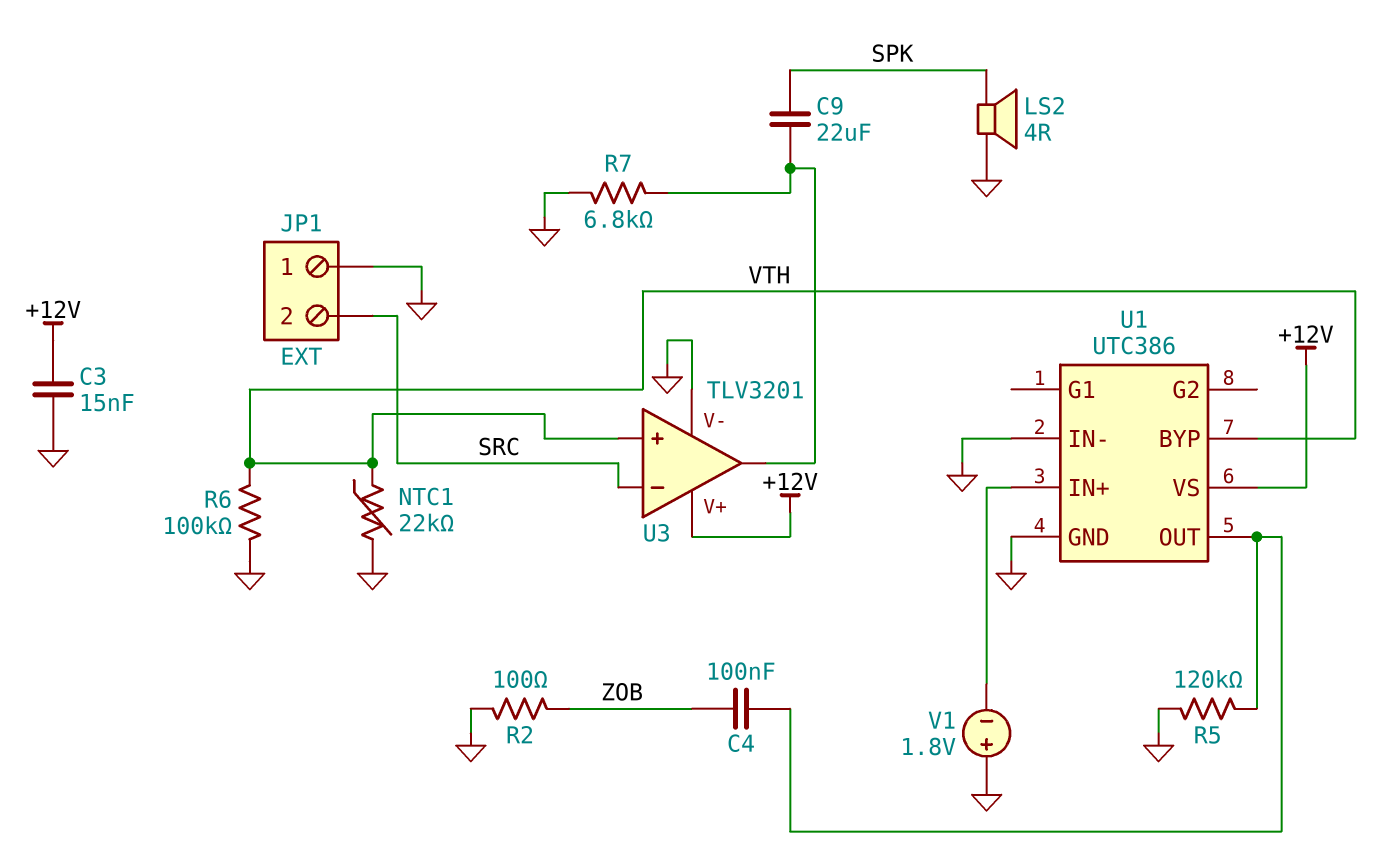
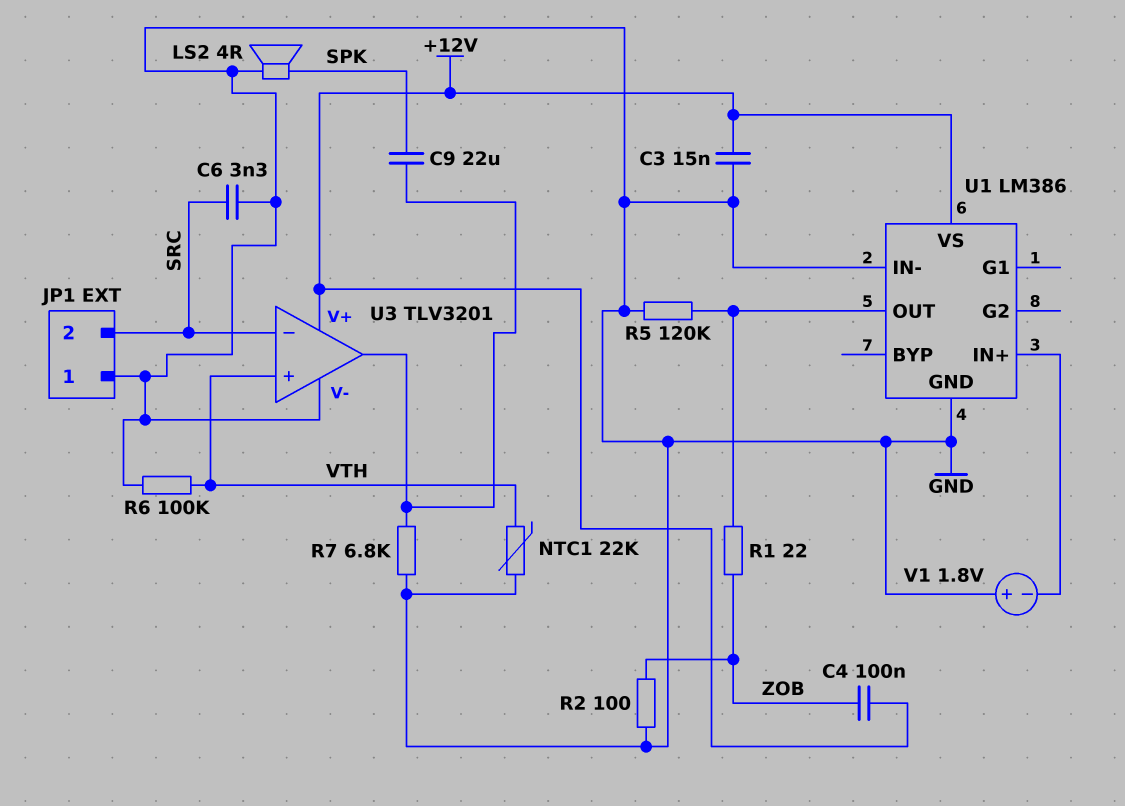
C4: 100nF (U1/OUT, ZOB) -> 100nF (+12V, ZOB)
C6: none -> 3.3nF (GND, SRC)
R1: none -> 22 (U1/OUT, ZOB)
U1: UTC386 -> LM386
U1 pin BYP: VTH -> none

